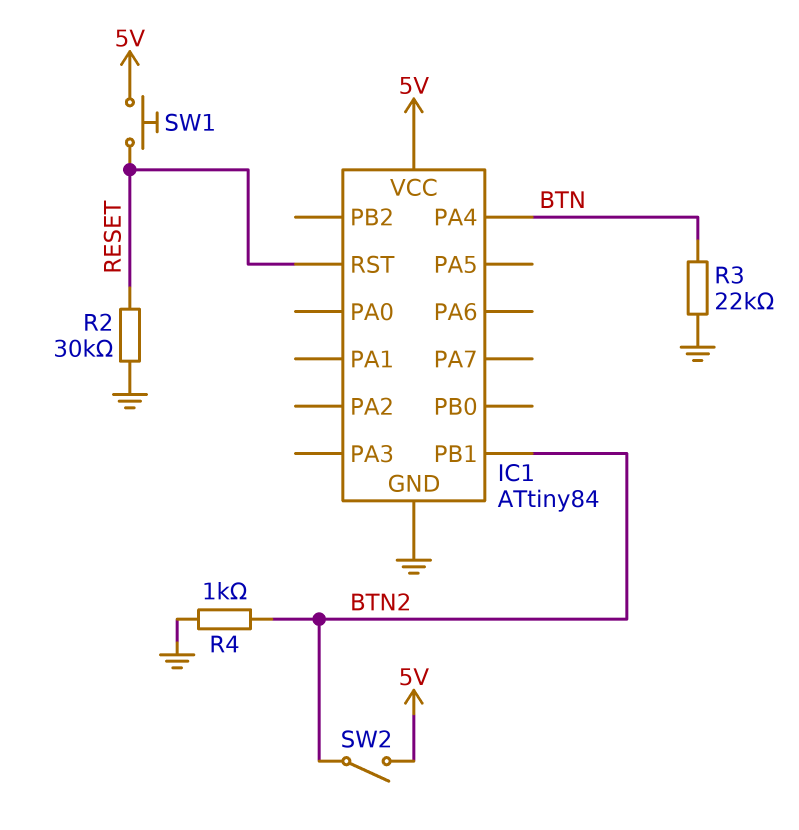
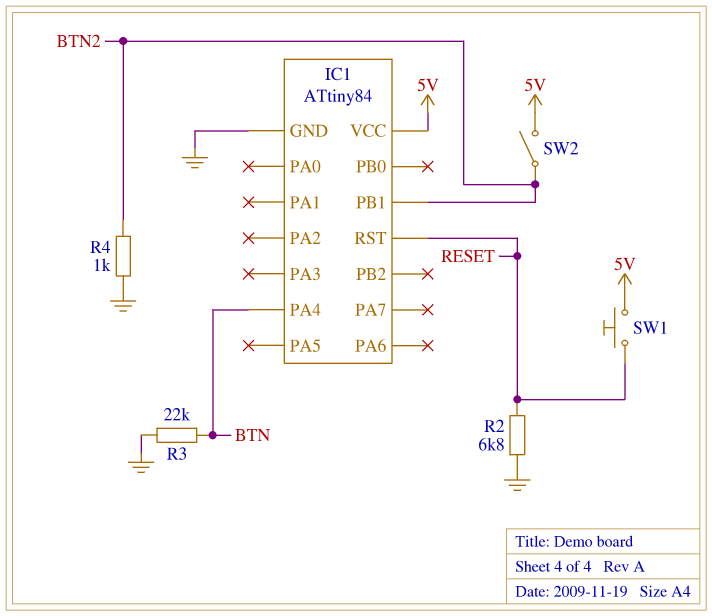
R2: 30k (GND, RESET) -> 6.8k (GND, RESET)

